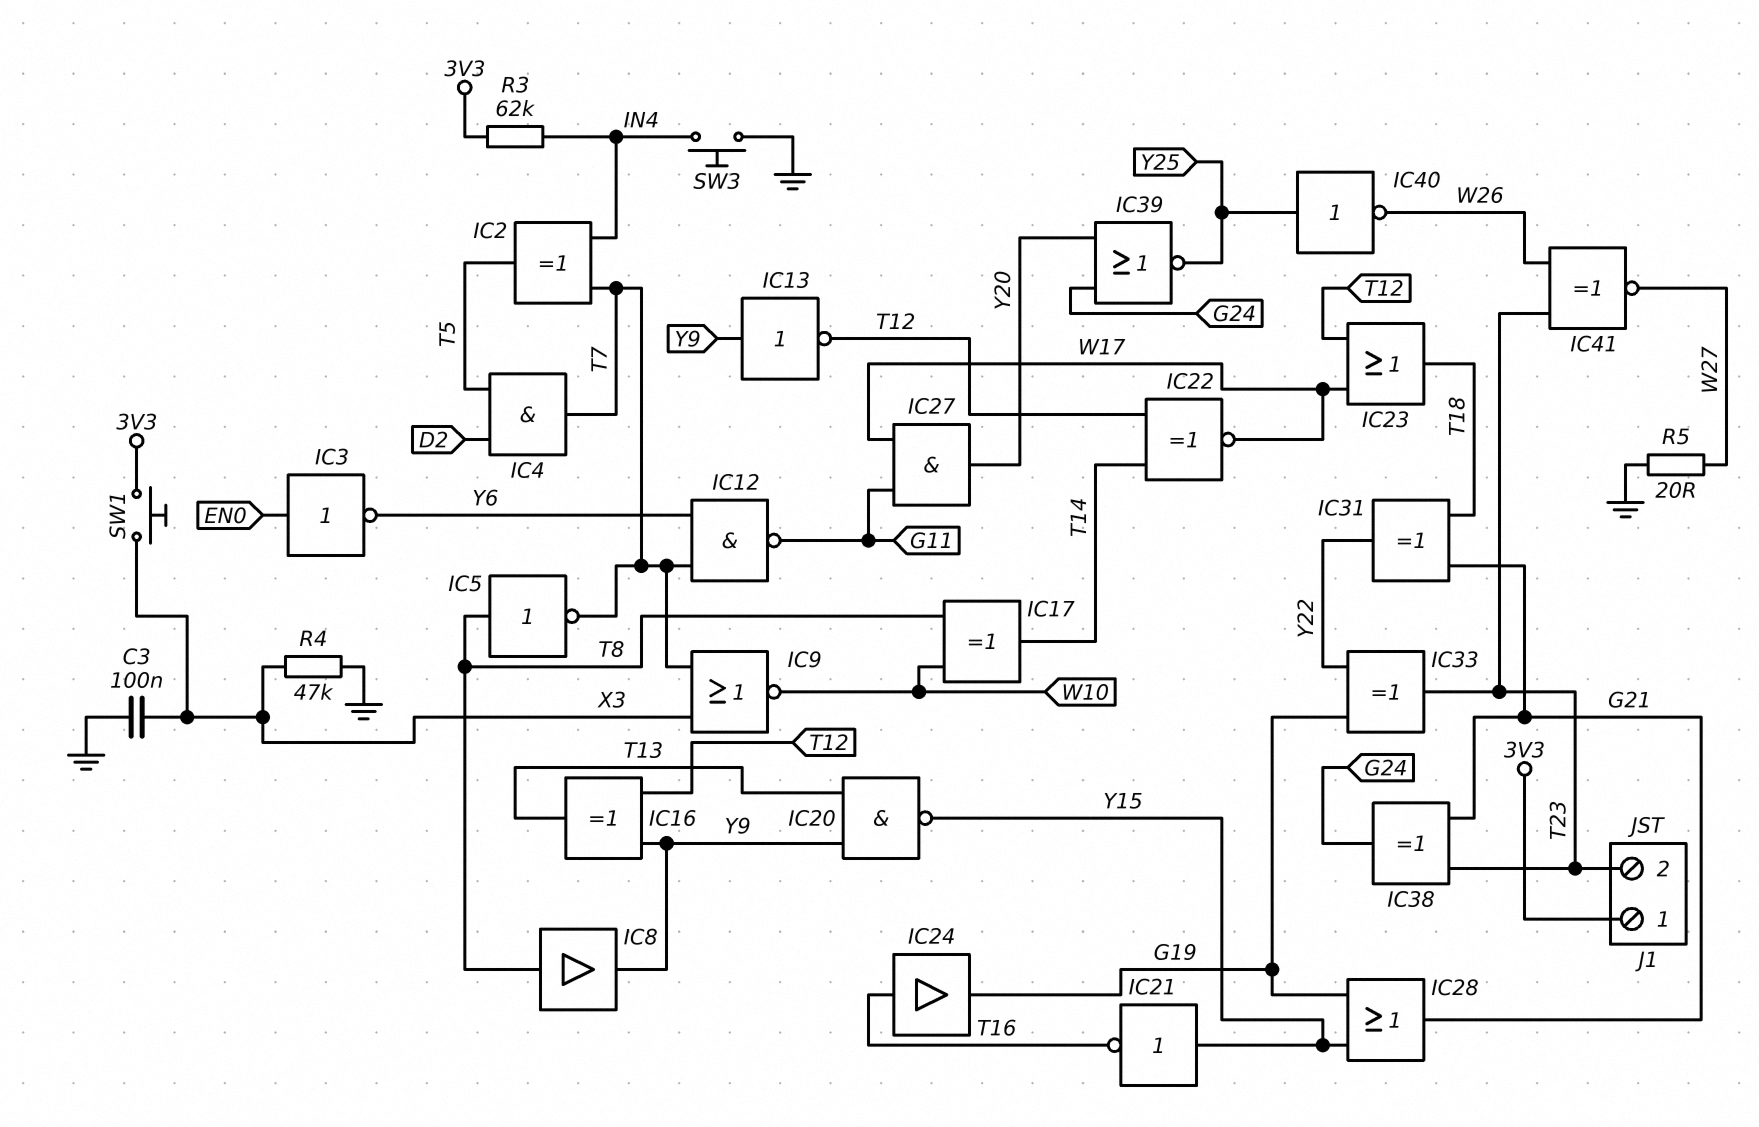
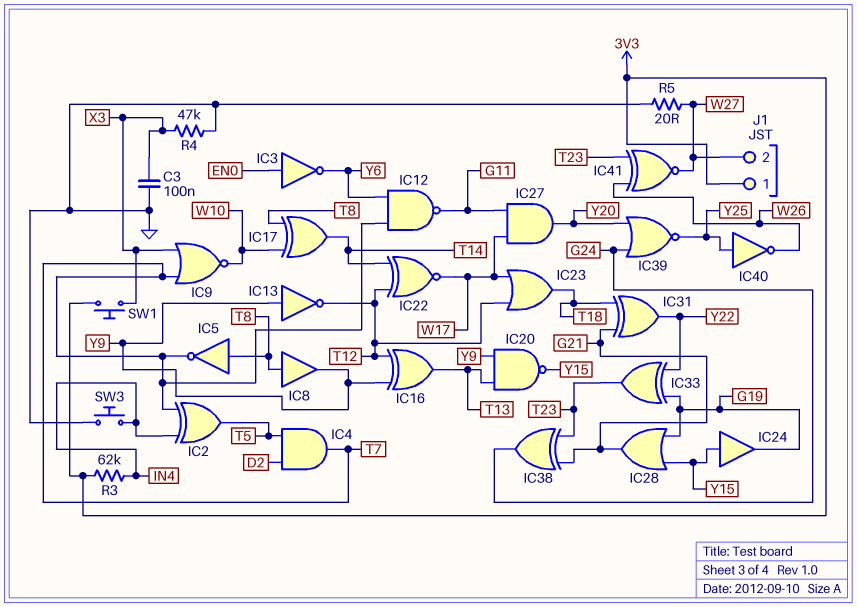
IC21: NOT (in Y15, out T16) -> none
IC24: buffer (in T16, out G19) -> buffer (in Y15, out G19)
J1 pin 2: T23 -> W27

